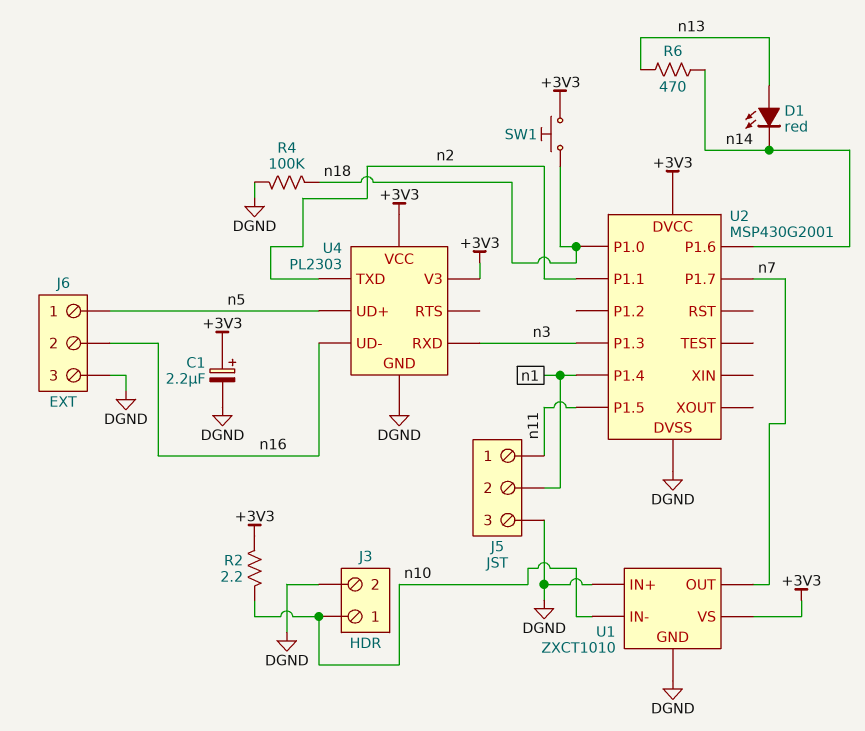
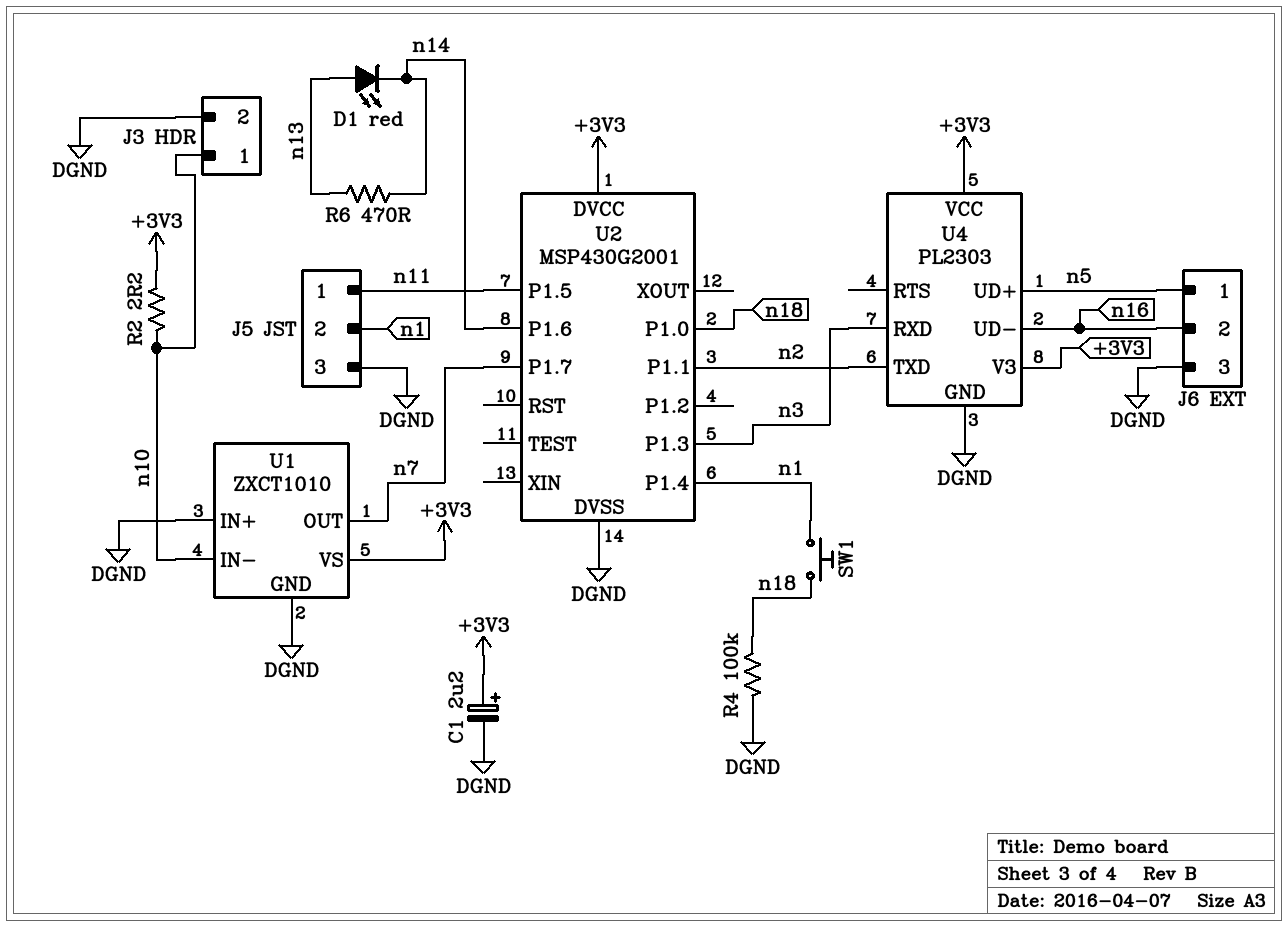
SW1: button (+3V3, n18) -> button (n1, n18)

